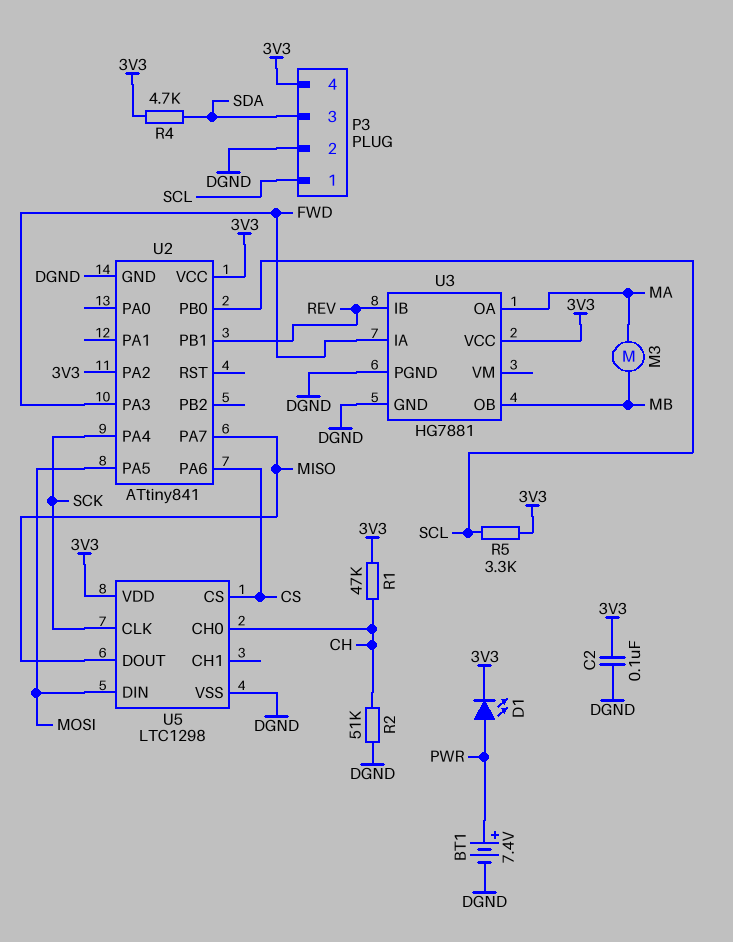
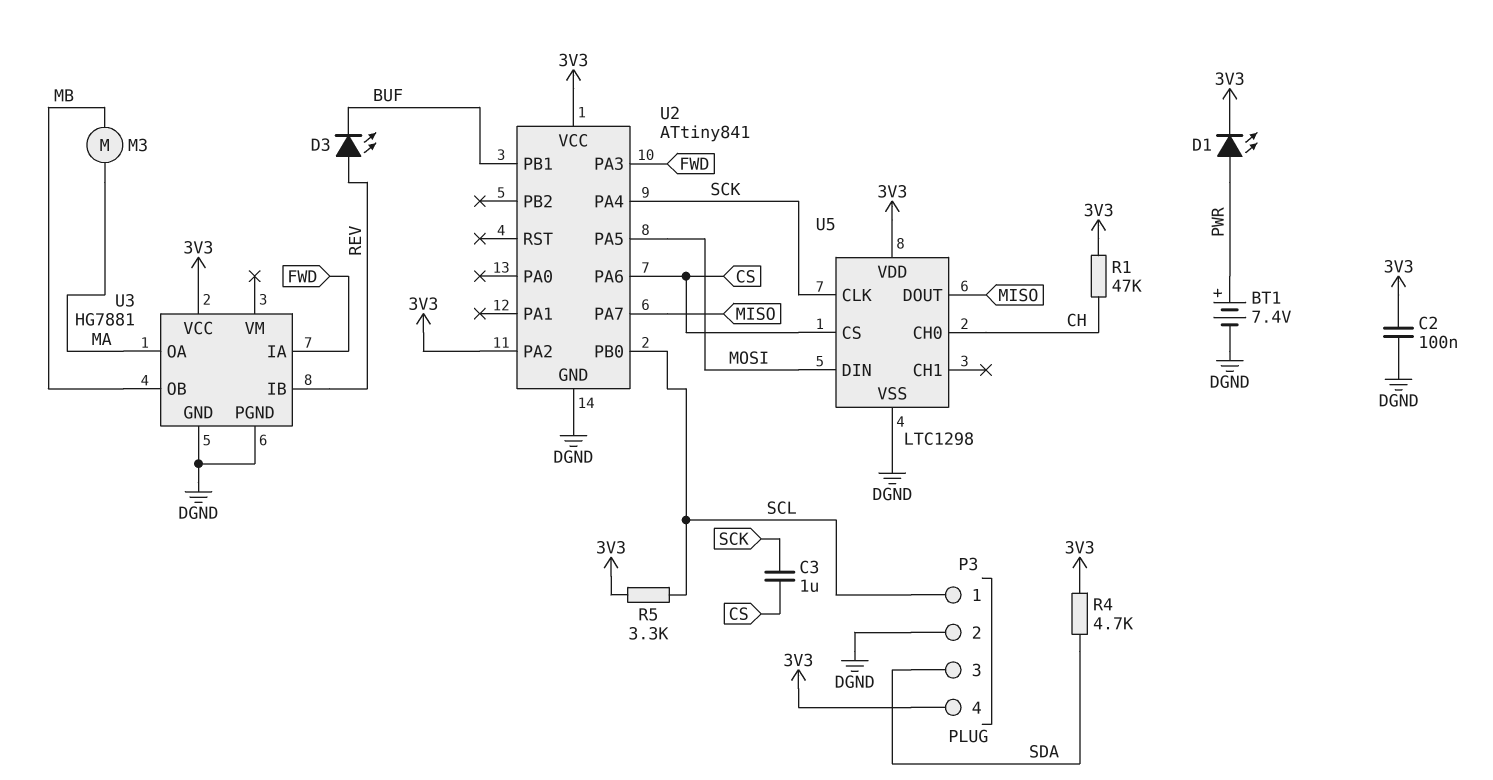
C3: none -> 1uF (CS, SCK)
D3: none -> LED (A REV, K BUF)
R2: 51k (CH, DGND) -> none
U2 pin PB1: REV -> BUF

